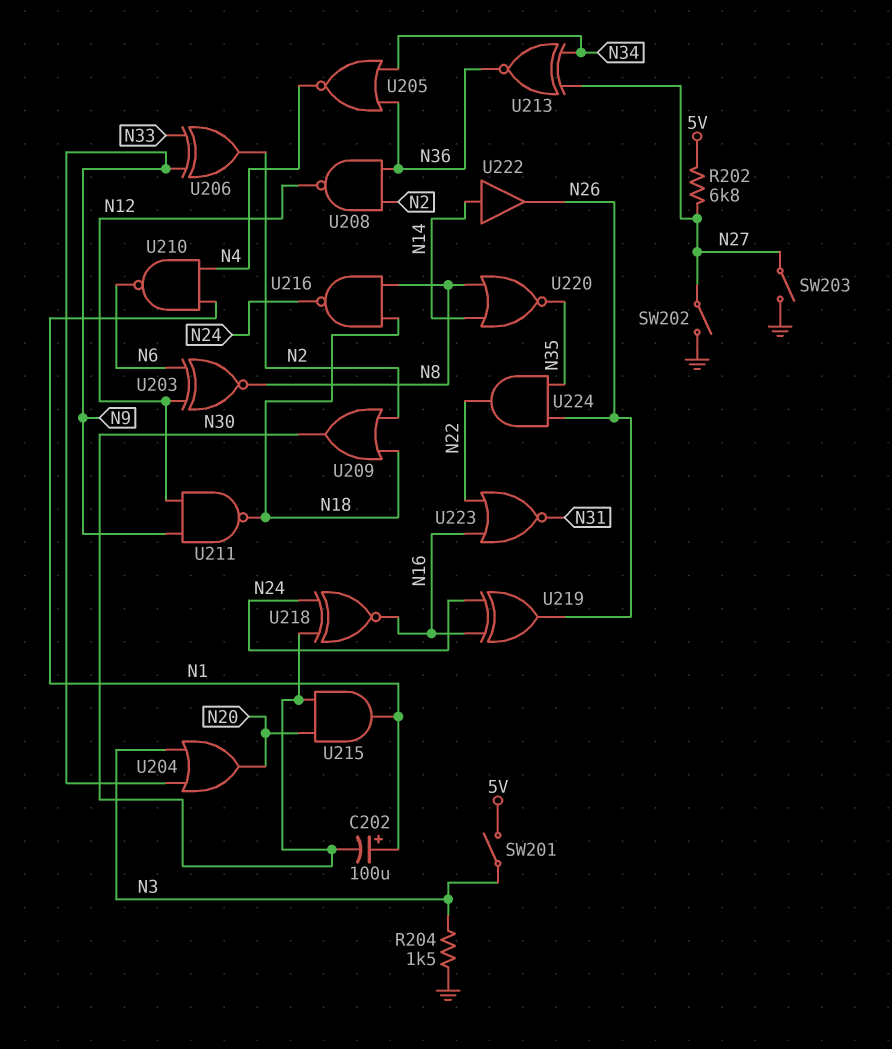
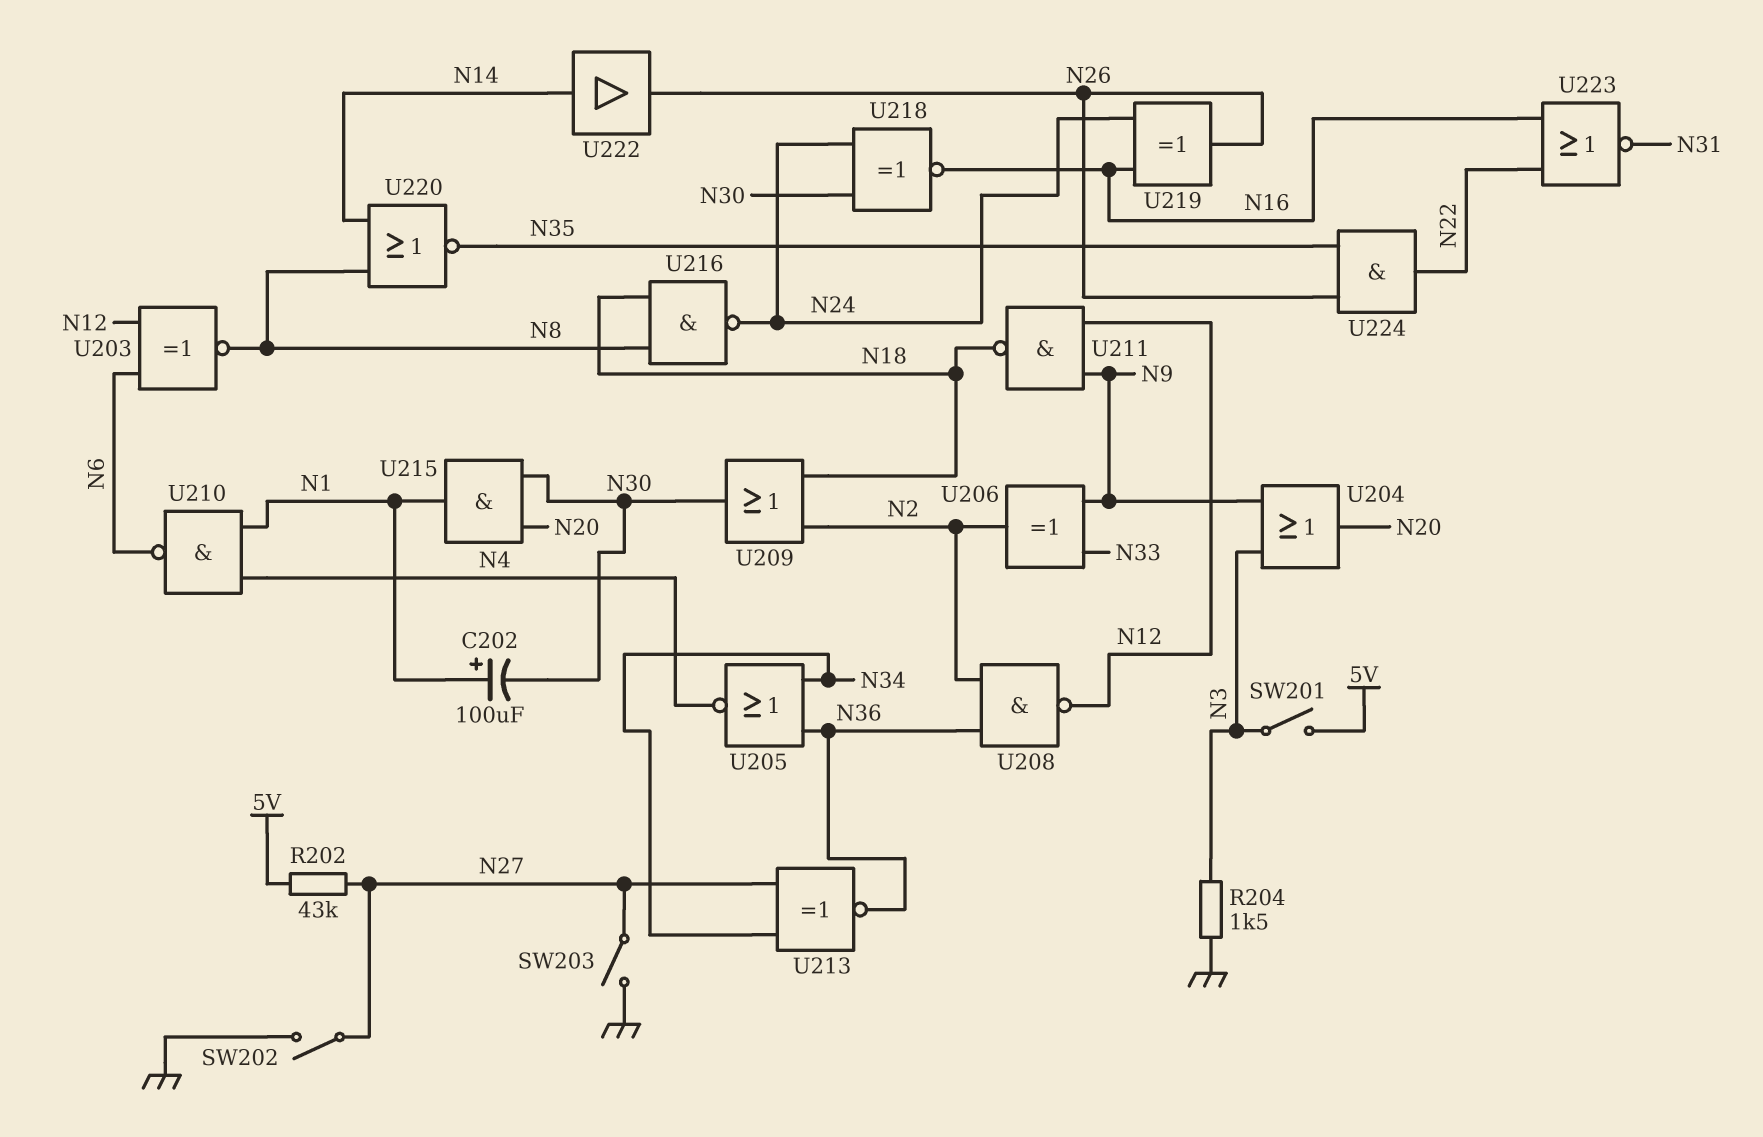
R202: 6.8k (5V, N27) -> 43k (5V, N27)

